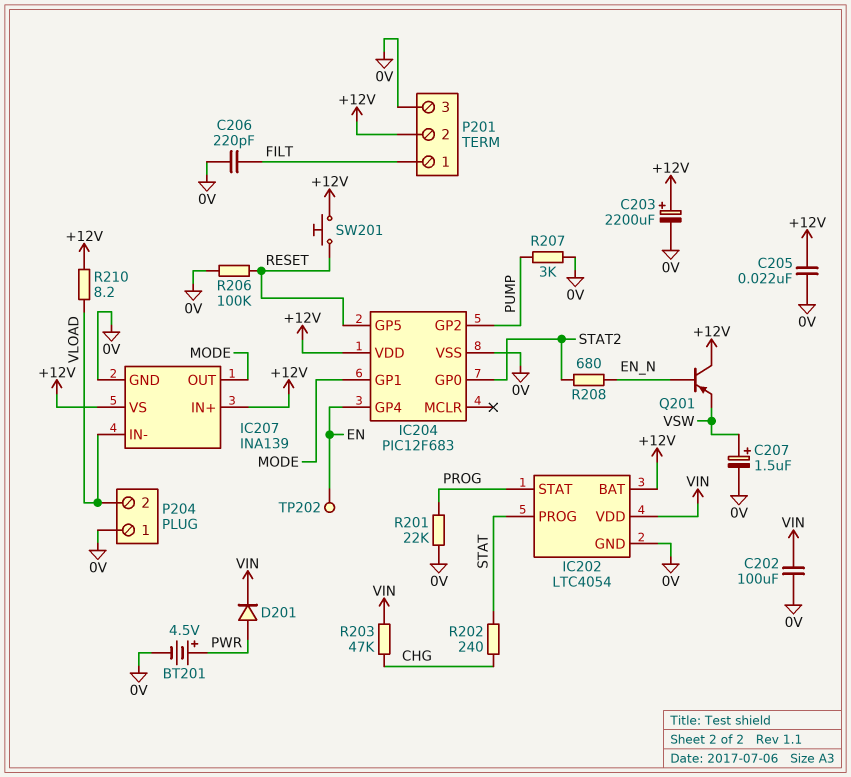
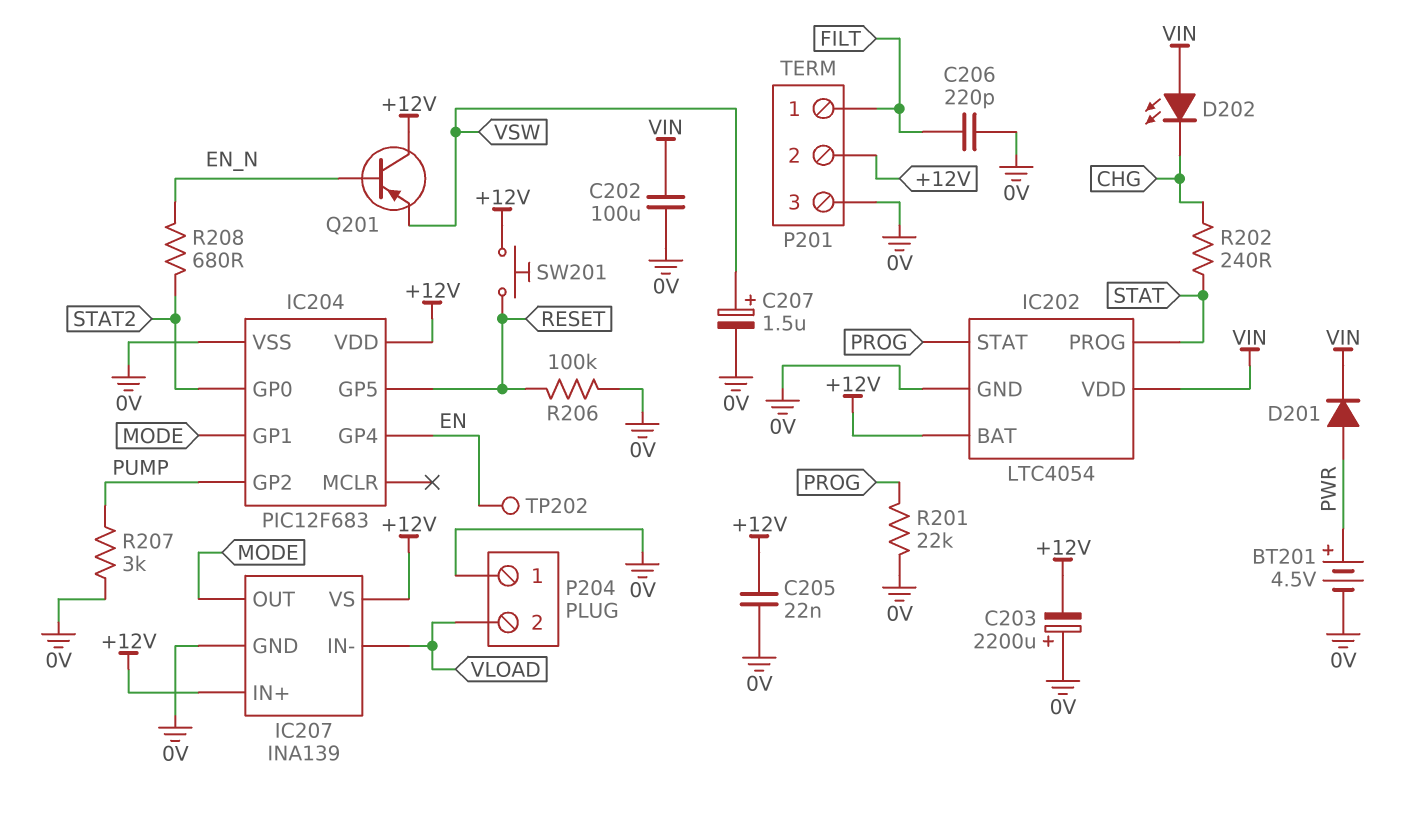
C203: 2200uF (plus +12V, minus 0V) -> 2200uF (plus 0V, minus +12V)
D202: none -> LED (A VIN, K CHG)
R203: 47k (CHG, VIN) -> none
R210: 8.2 (+12V, VLOAD) -> none

